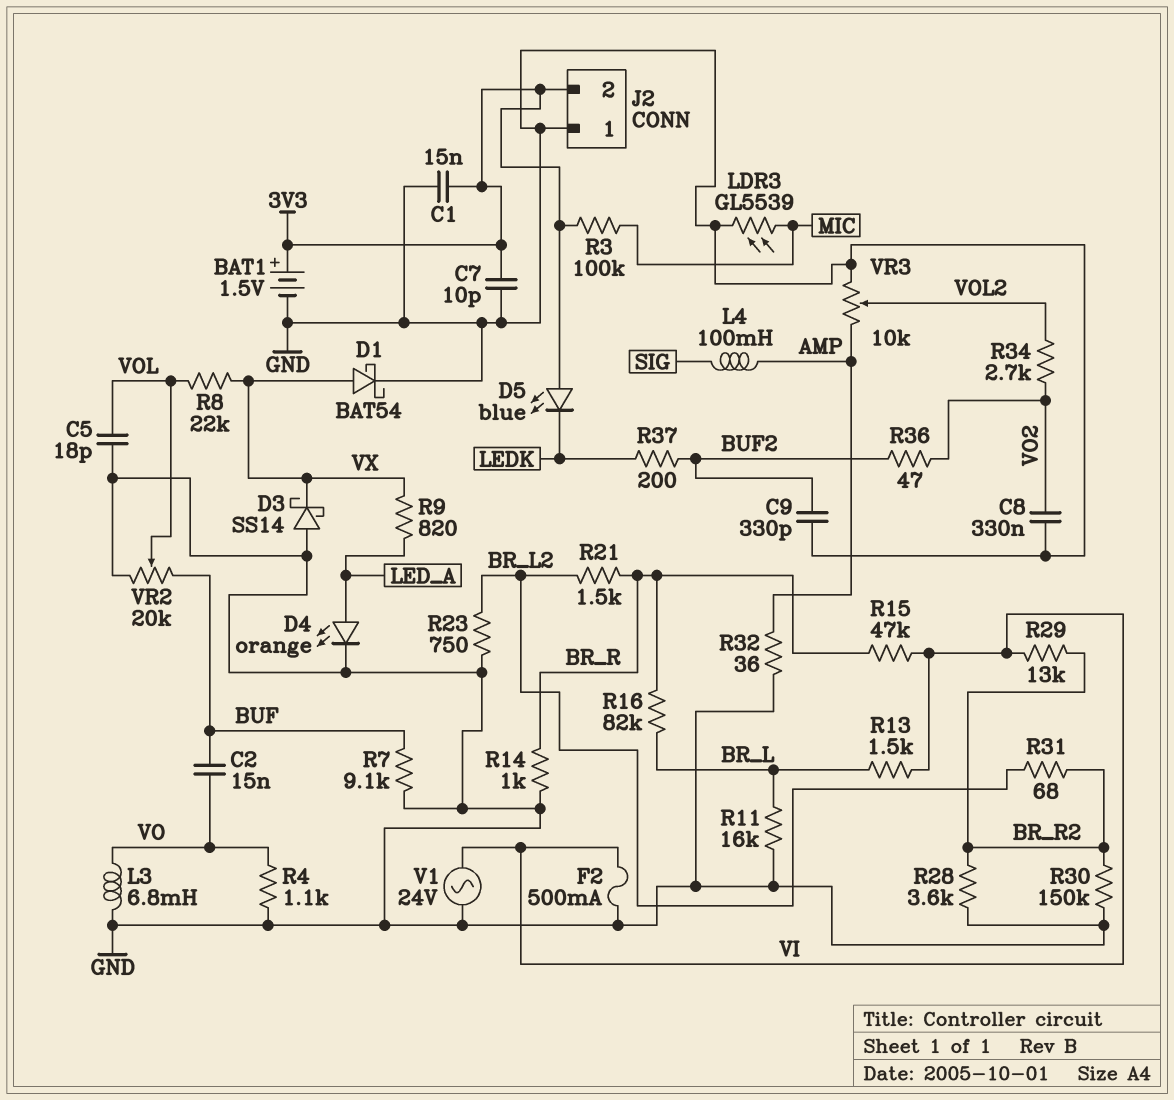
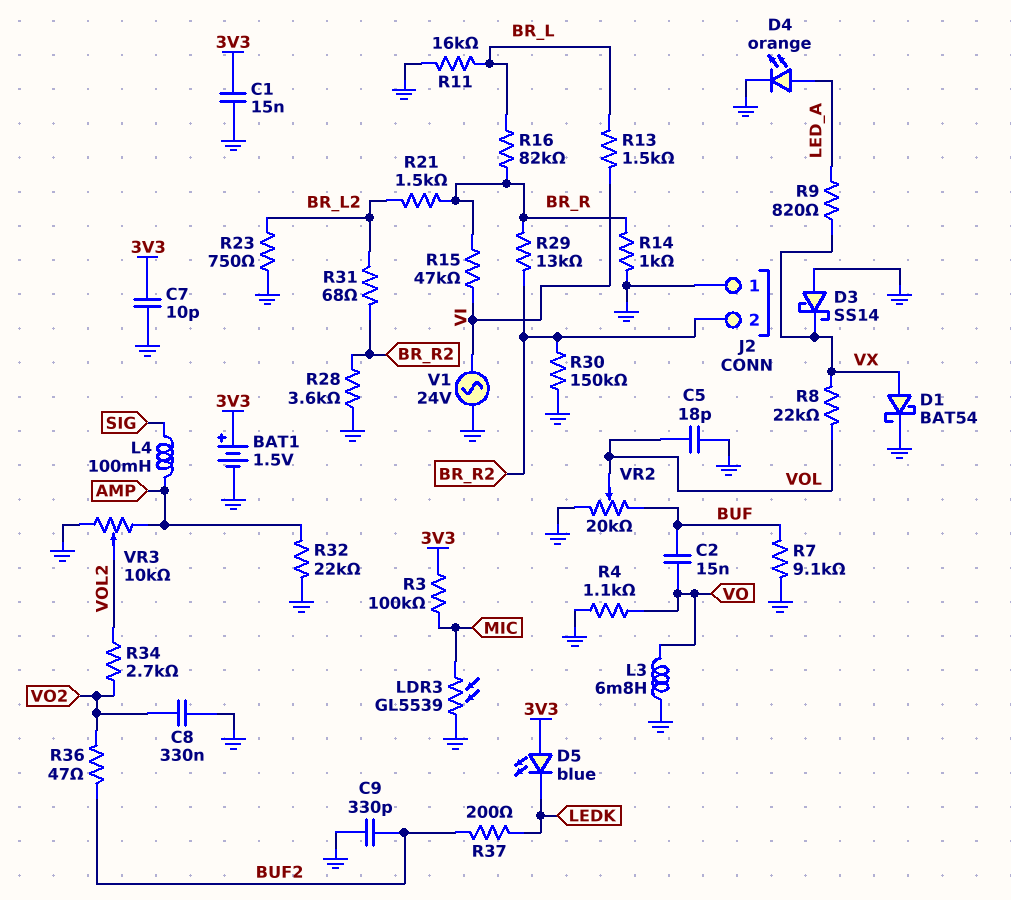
F2: 500mA (GND, VI) -> none
J2 pin 2: 3V3 -> BR_R2
R29: 13k (BR_R2, VI) -> 13k (BR_R, BR_R2)
R32: 36 (AMP, GND) -> 22k (AMP, GND)

